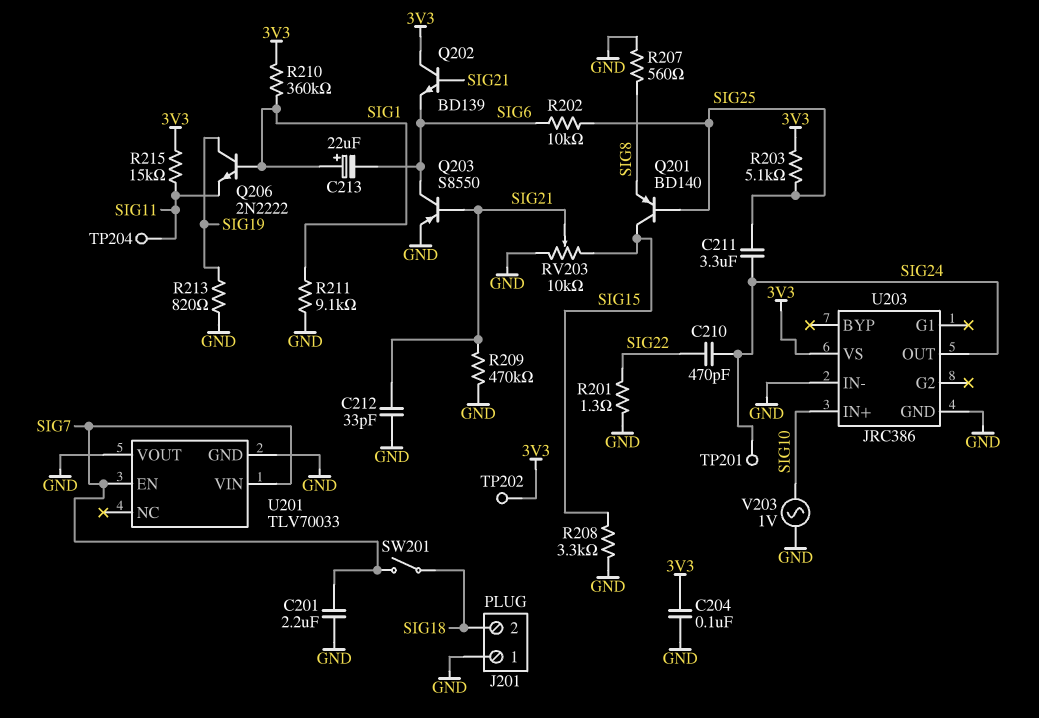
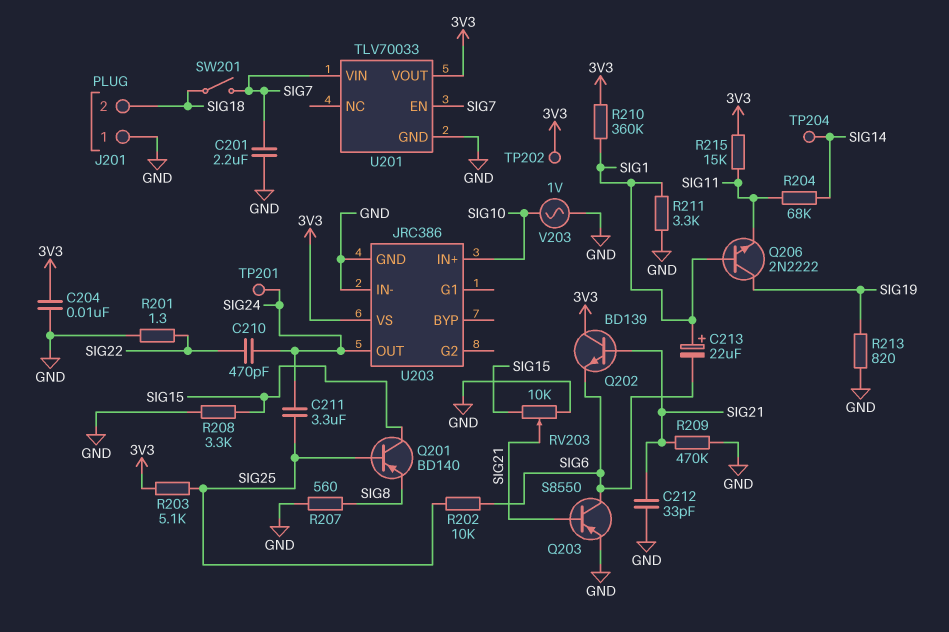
C204: 100nF (3V3, GND) -> 10nF (3V3, GND)
R204: none -> 68k (SIG11, SIG14)
R211: 9.1k (GND, SIG1) -> 3.3k (GND, SIG1)
TP204: test point (SIG11) -> test point (SIG14)
U201 pin VOUT: GND -> 3V3

